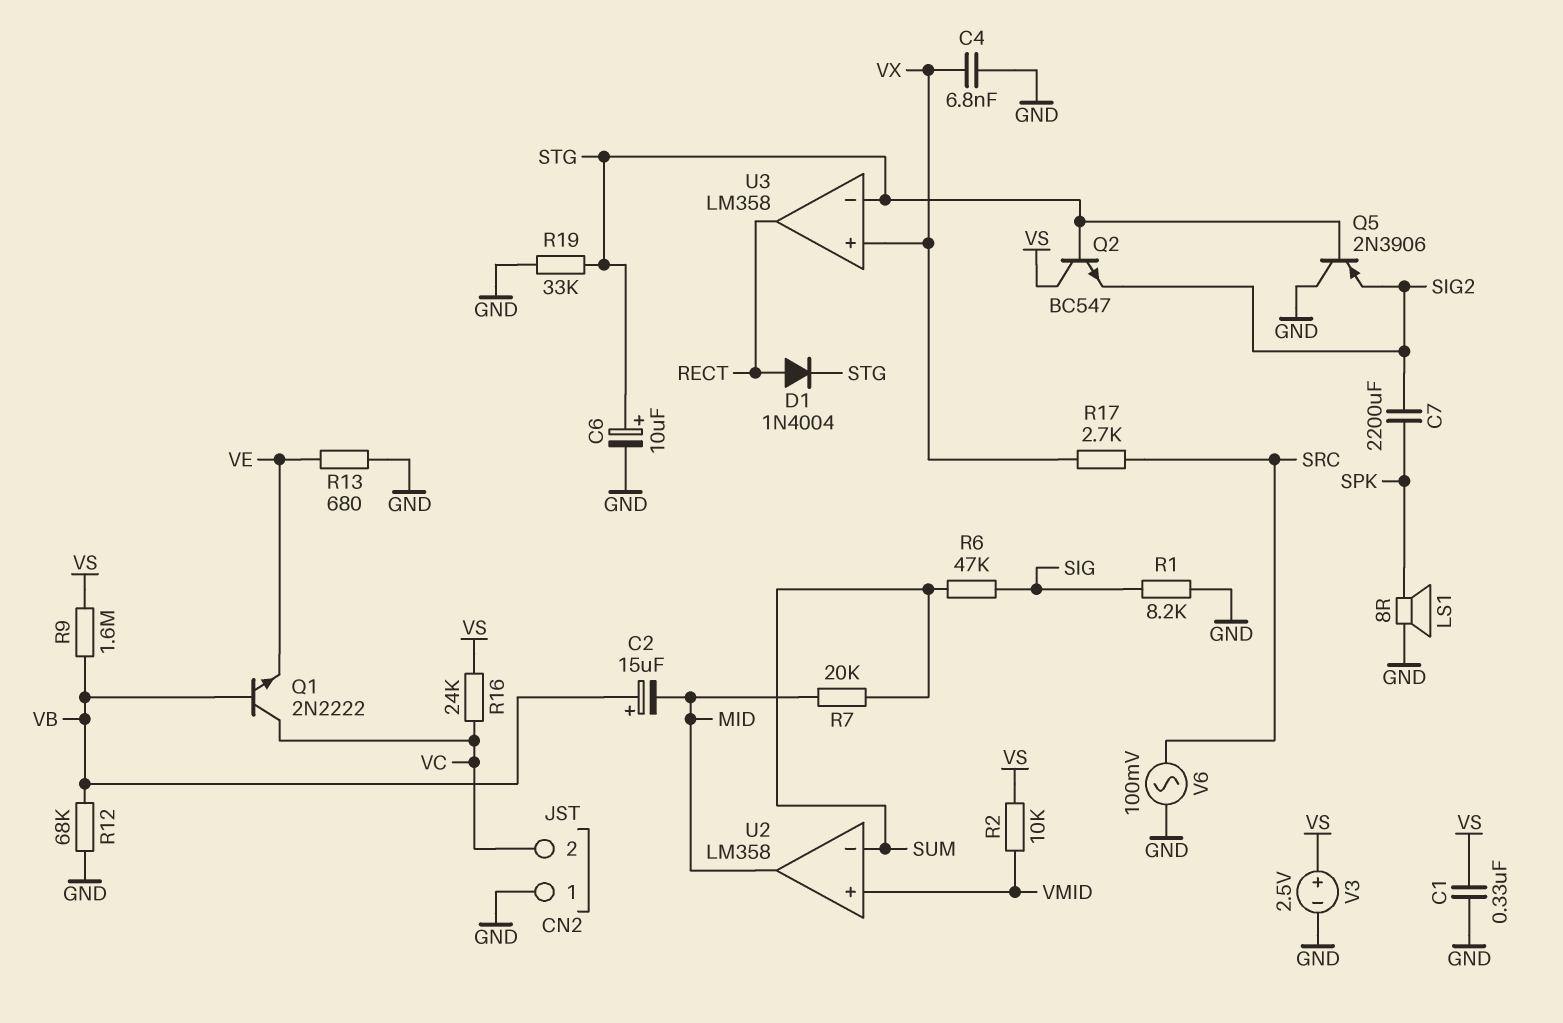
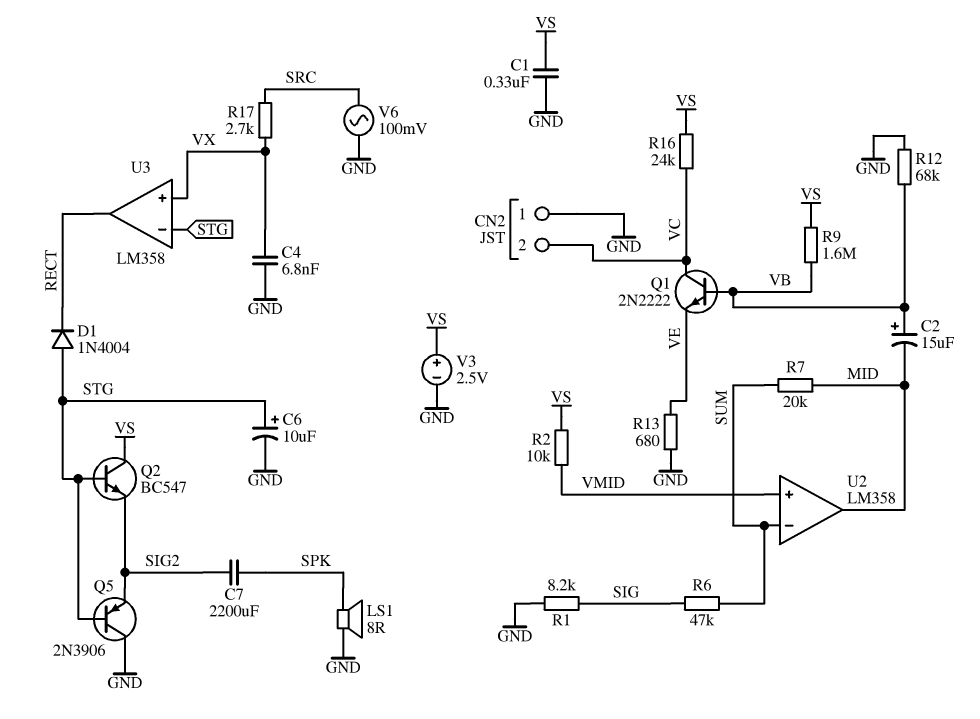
D1: diode 1N4004 (A RECT, K STG) -> diode 1N4004 (A STG, K RECT)
R19: 33k (GND, STG) -> none

